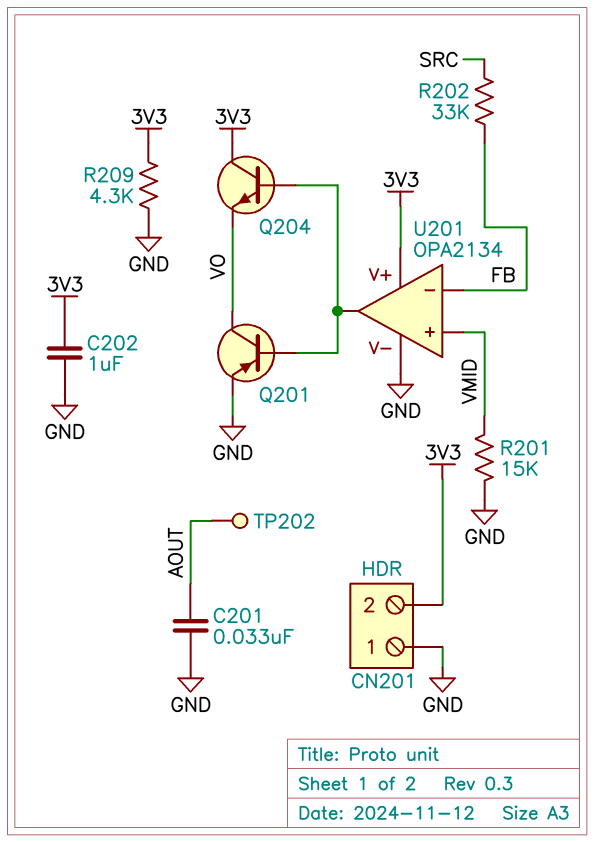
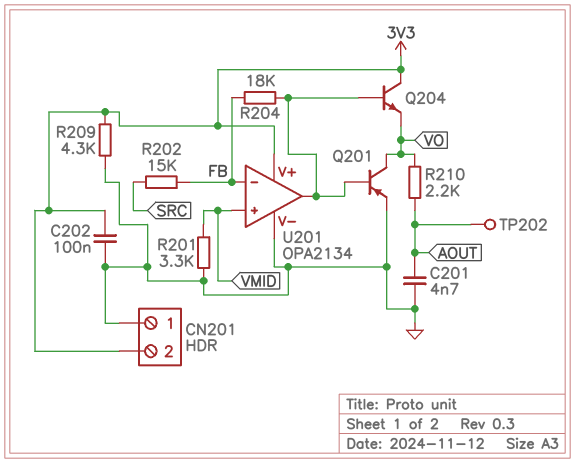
C201: 33nF (AOUT, GND) -> 4.7nF (AOUT, GND)
C202: 1uF (3V3, GND) -> 100nF (3V3, GND)
R201: 15k (GND, VMID) -> 3.3k (GND, VMID)
R202: 33k (FB, SRC) -> 15k (FB, SRC)
R204: none -> 18k (FB, U201/out)
R210: none -> 2.2k (AOUT, VO)

